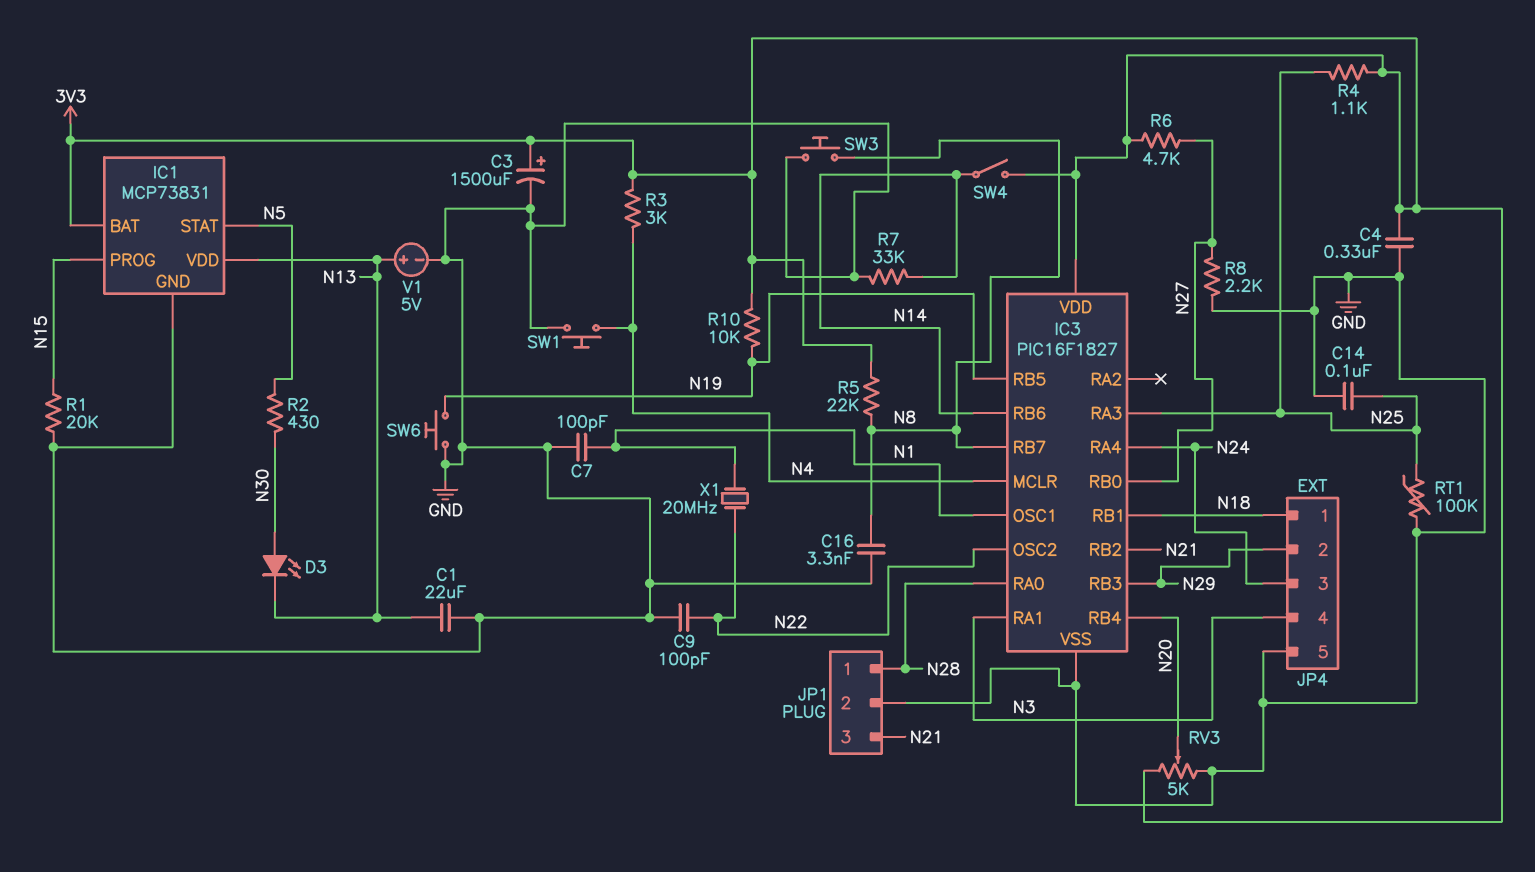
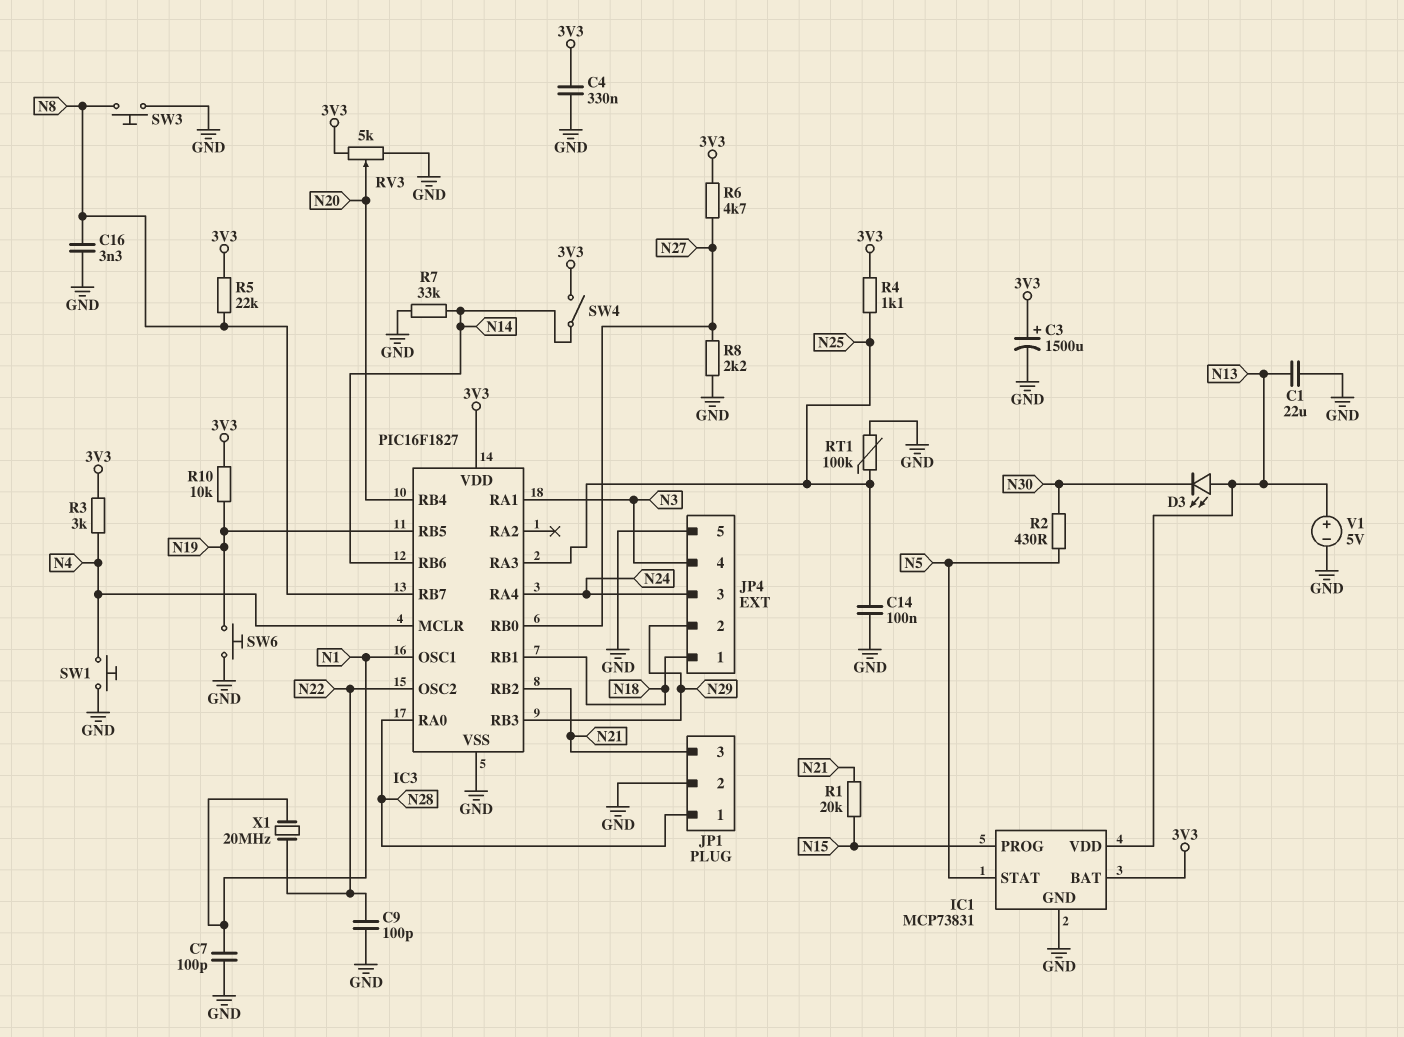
D3: LED (A N30, K N13) -> LED (A N13, K N30)
R1: 20k (GND, N15) -> 20k (N15, N21)

